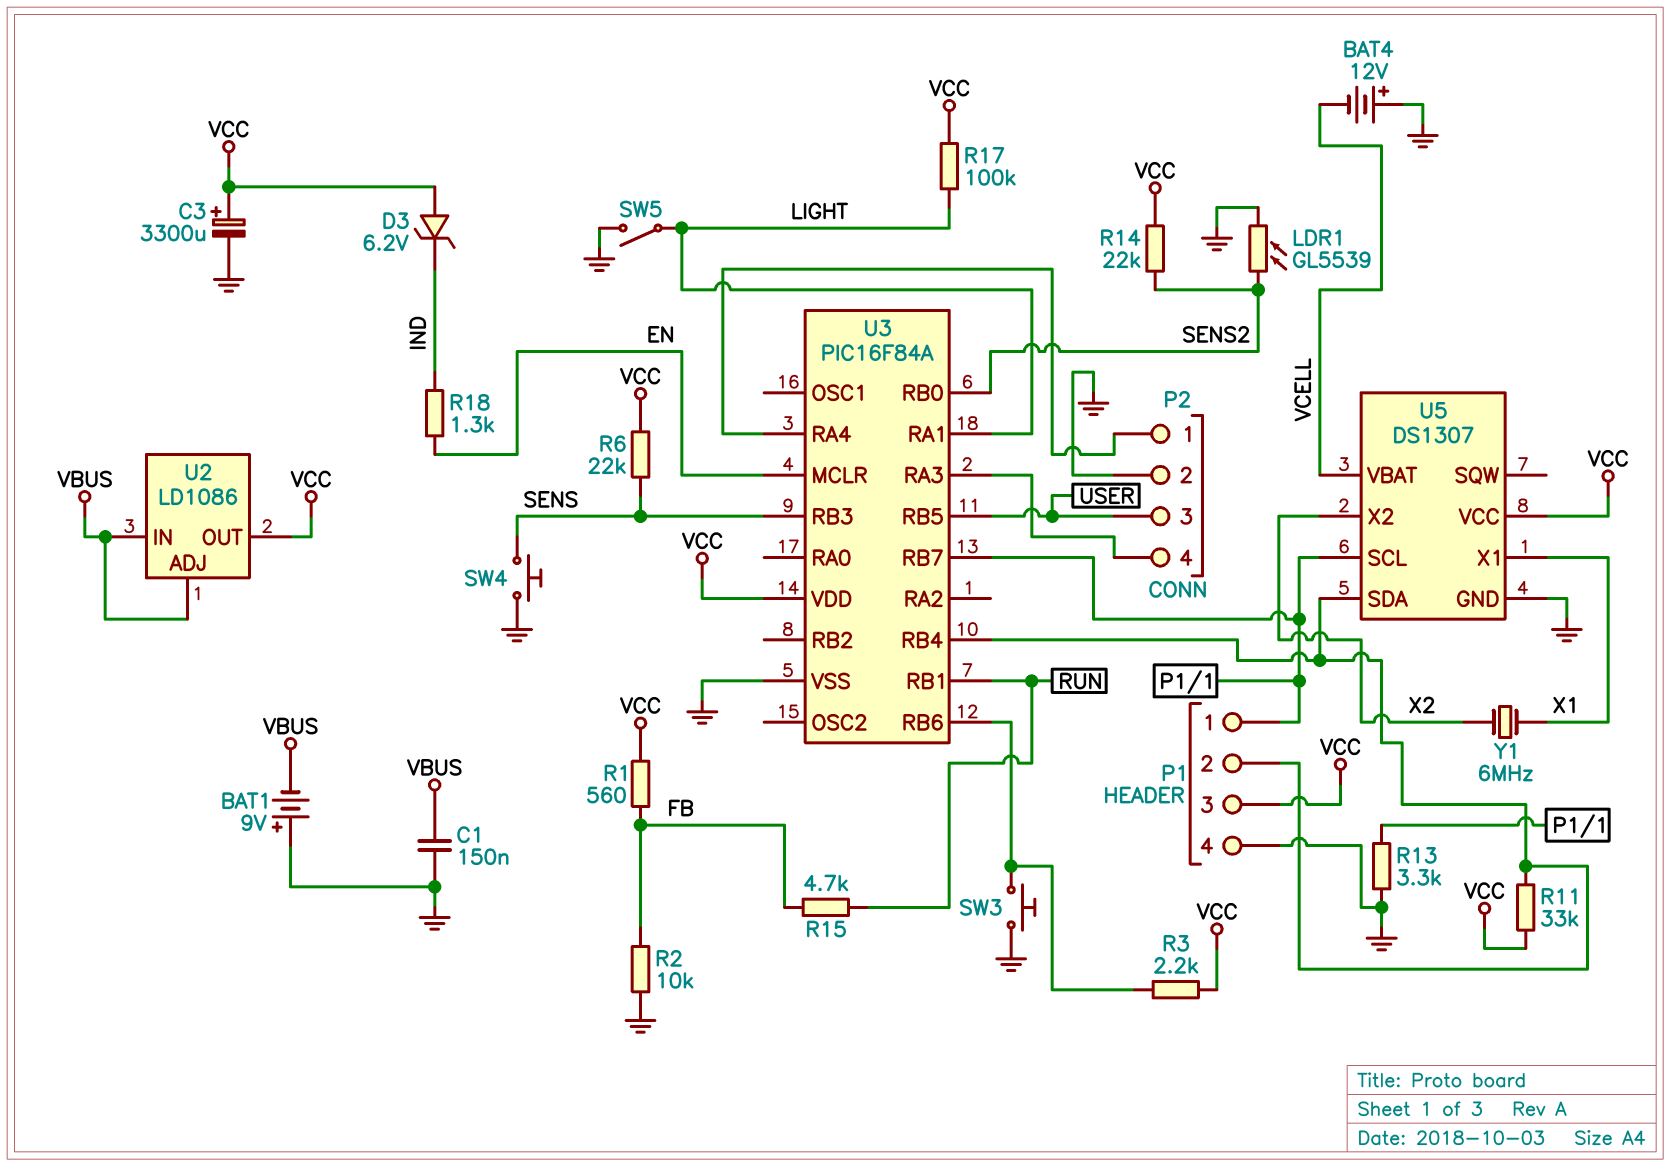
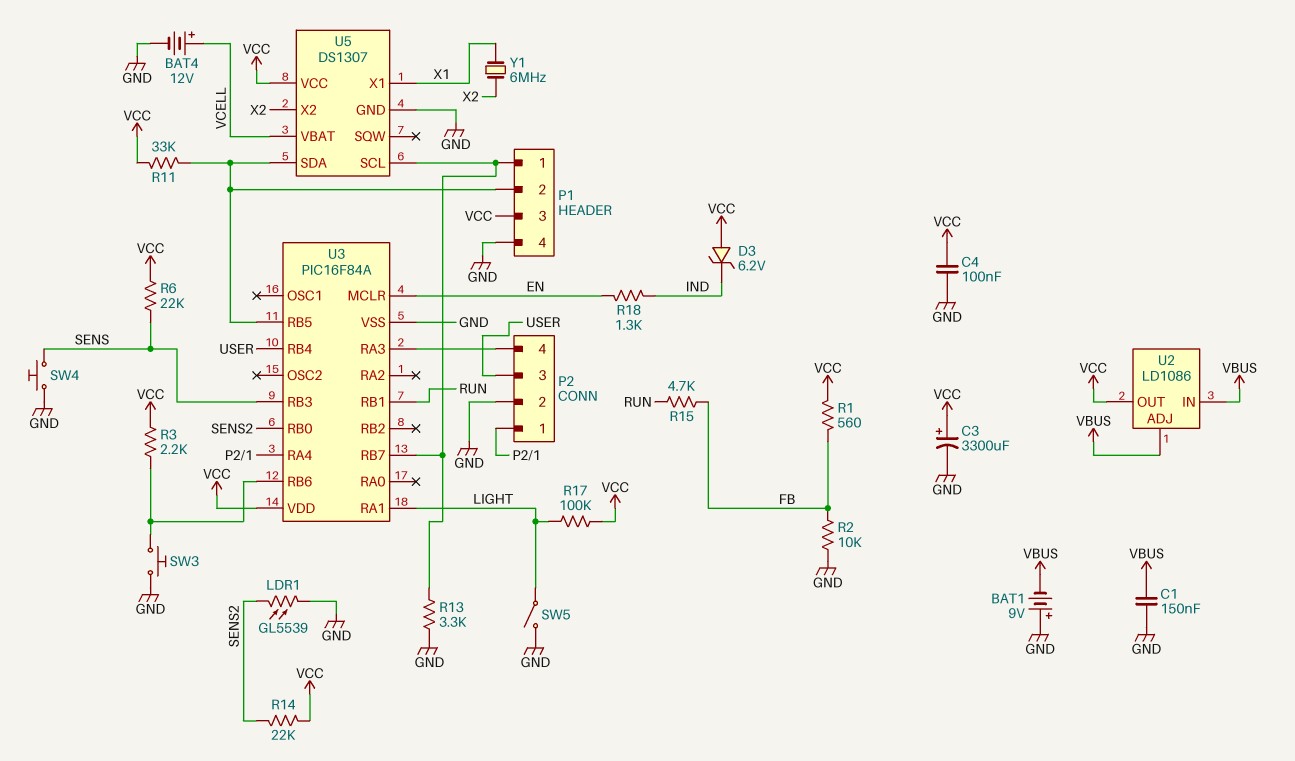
BAT4: 12V (plus GND, minus VCELL) -> 12V (plus VCELL, minus GND)
C4: none -> 100nF (GND, VCC)
U3 pin RB4: P1/2 -> USER
U3 pin RB5: USER -> P1/2

